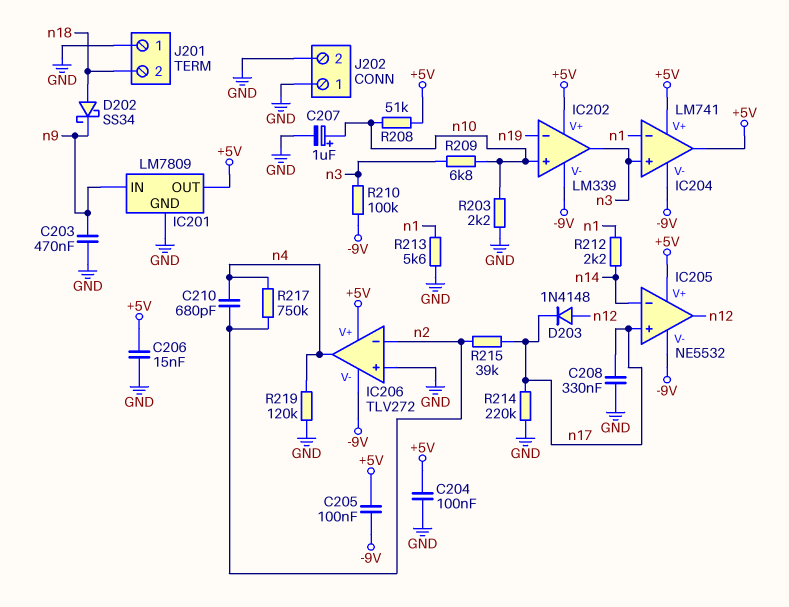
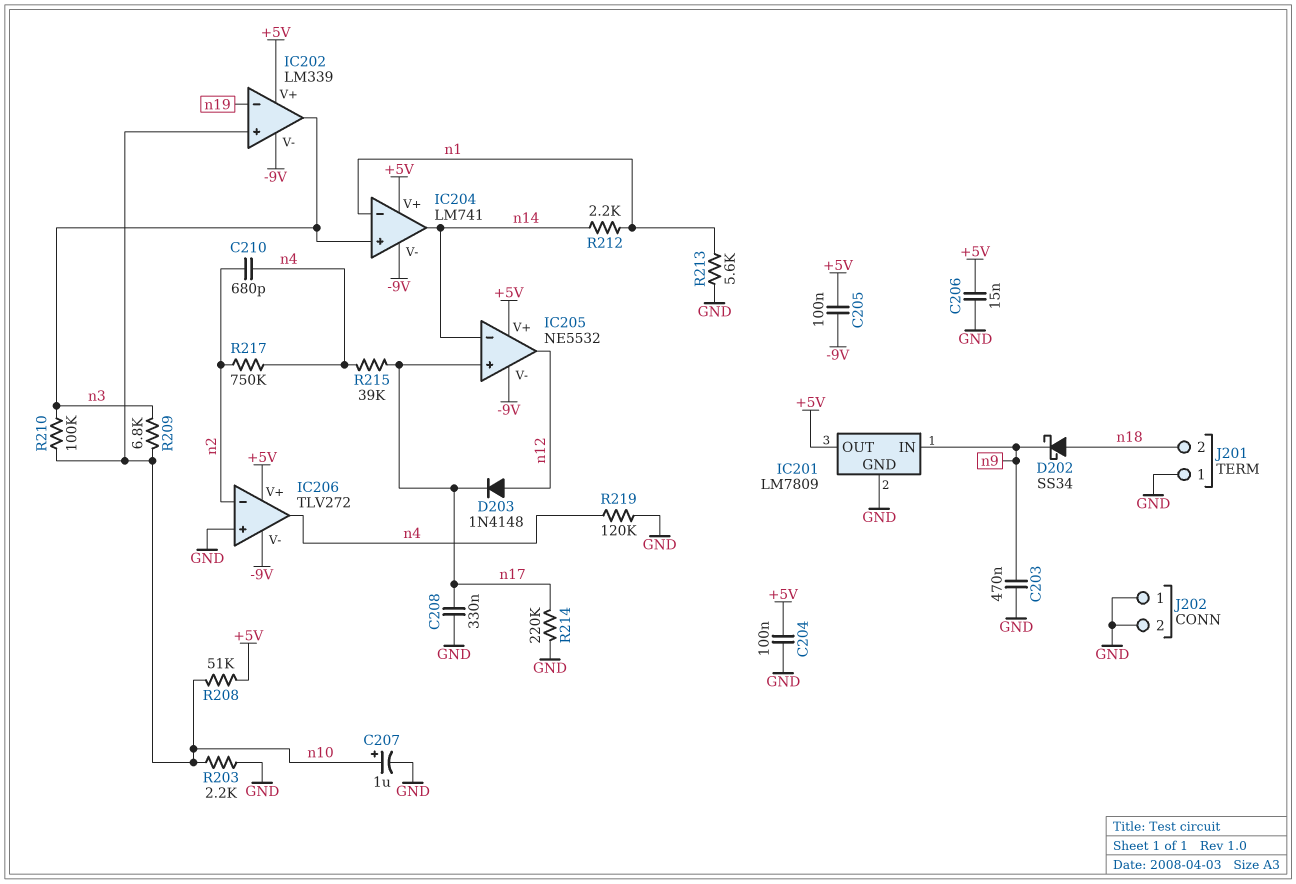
IC204 pin out: +5V -> n14
R210: 100k (-9V, n3) -> 100k (n3, n10)
R215: 39k (n2, n17) -> 39k (n4, n17)

